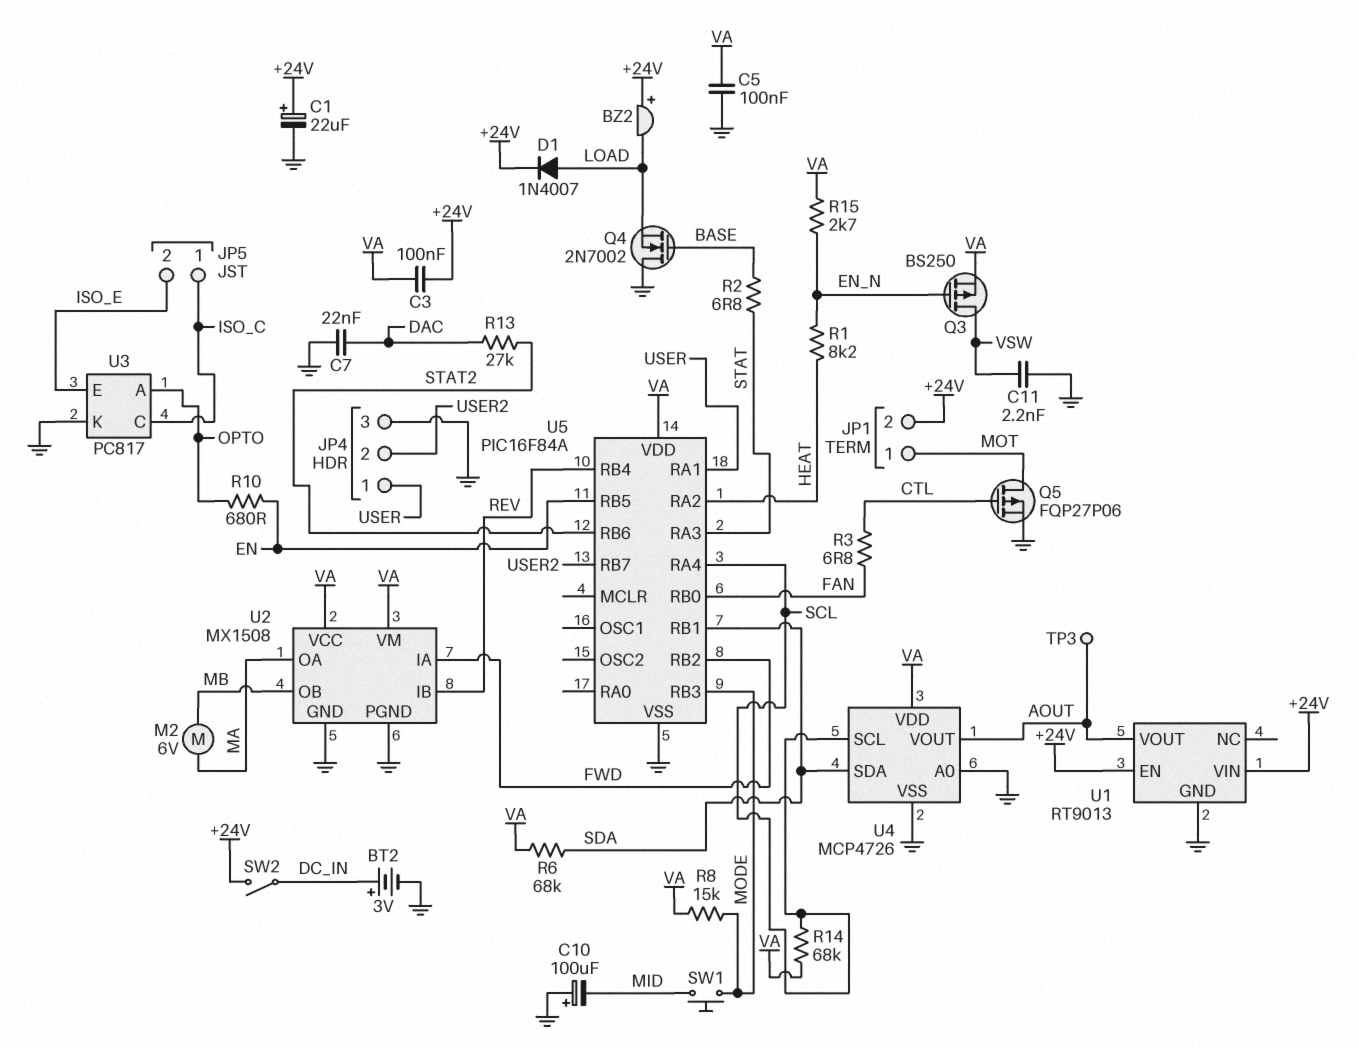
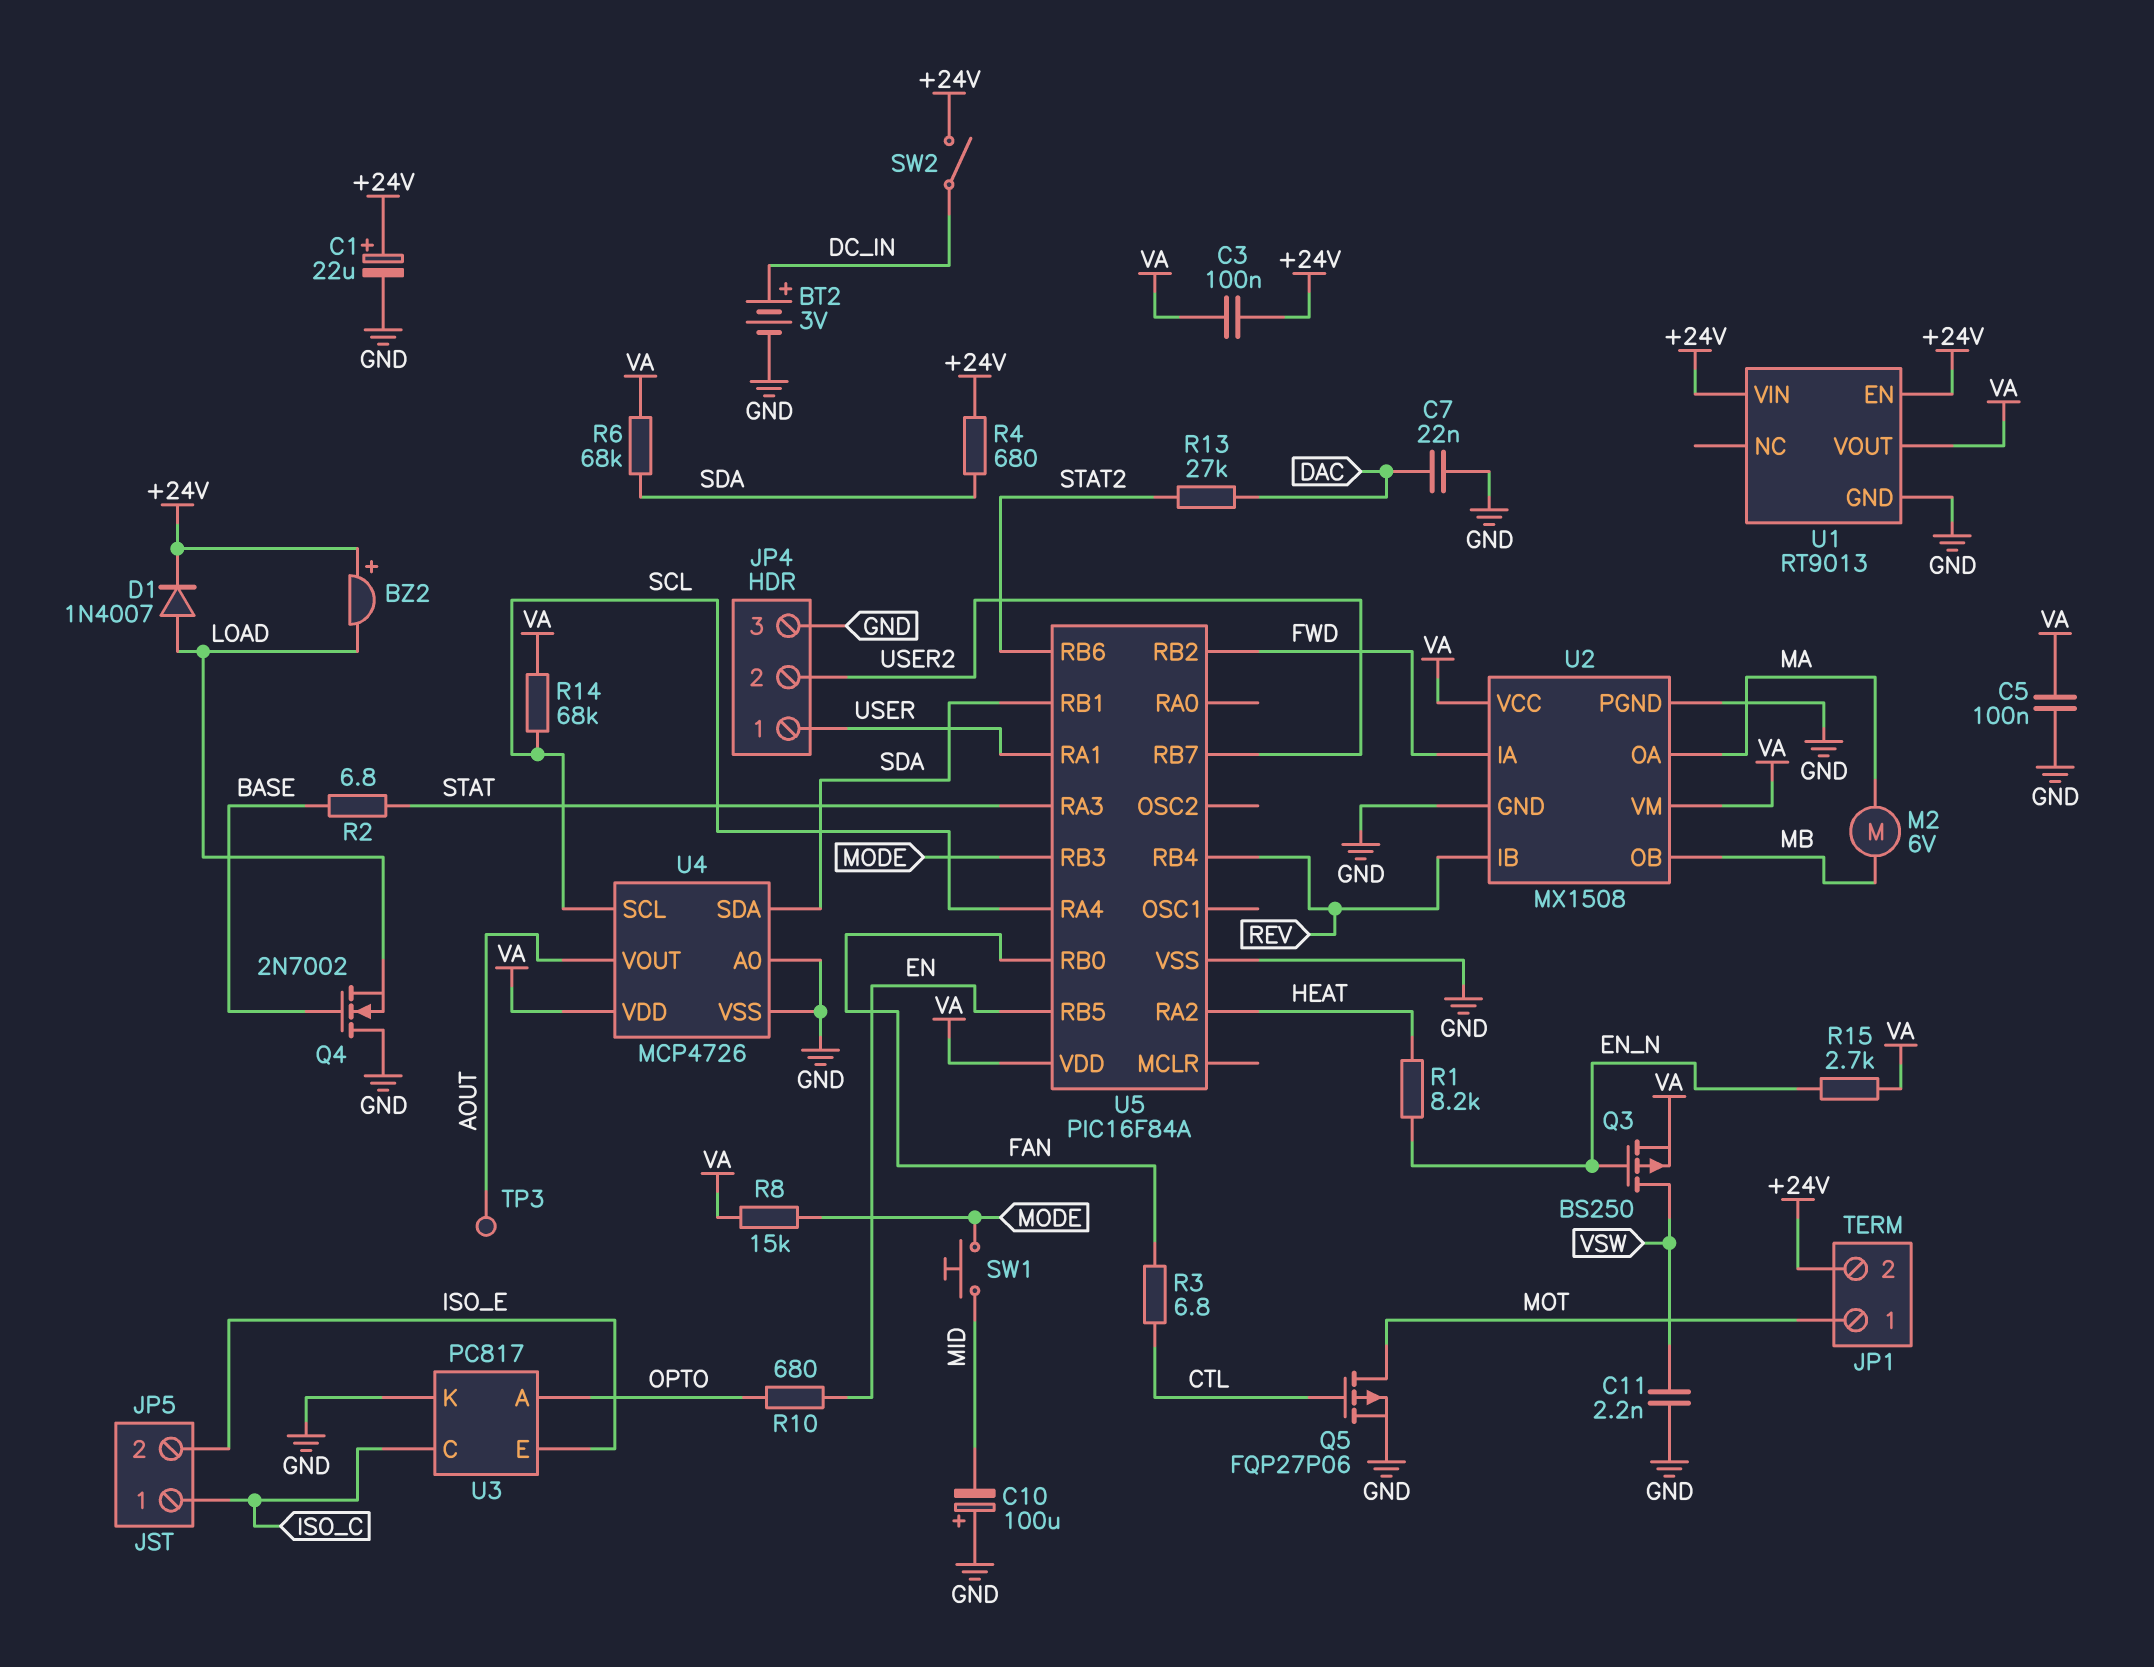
R4: none -> 680 (+24V, SDA)
U1 pin VOUT: AOUT -> VA

